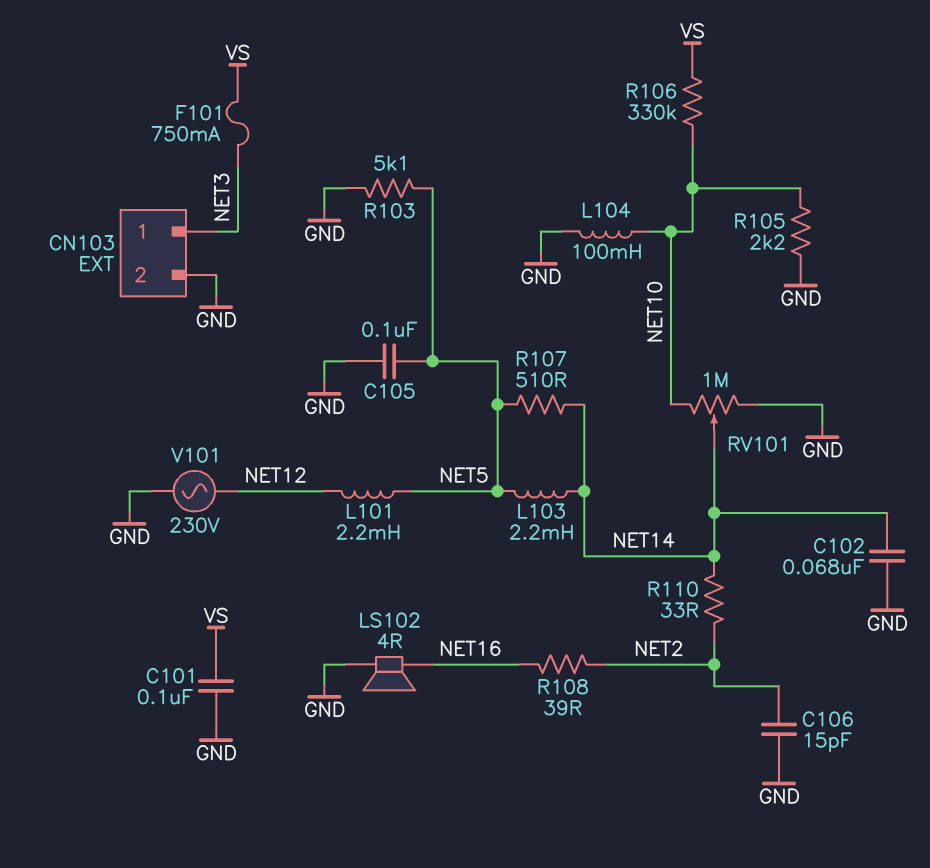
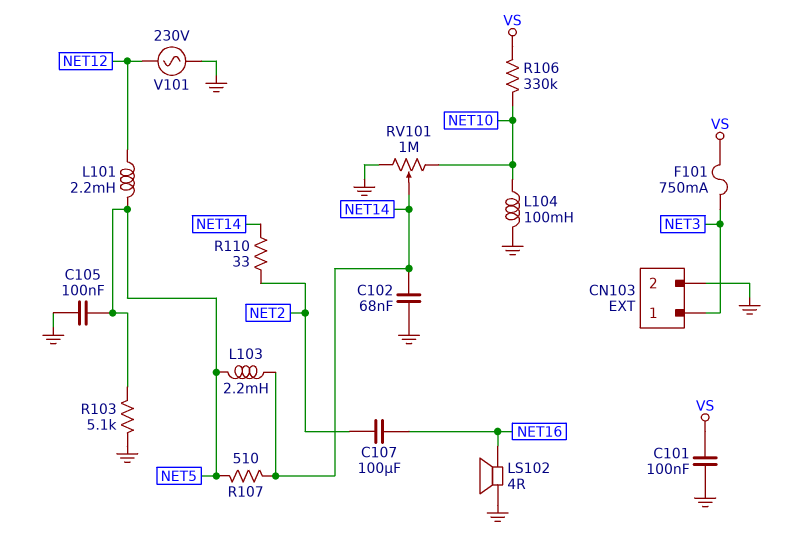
C106: 15pF (GND, NET2) -> none
C107: none -> 100uF (NET2, NET16)
R105: 2.2k (GND, NET10) -> none
R108: 39 (NET2, NET16) -> none

